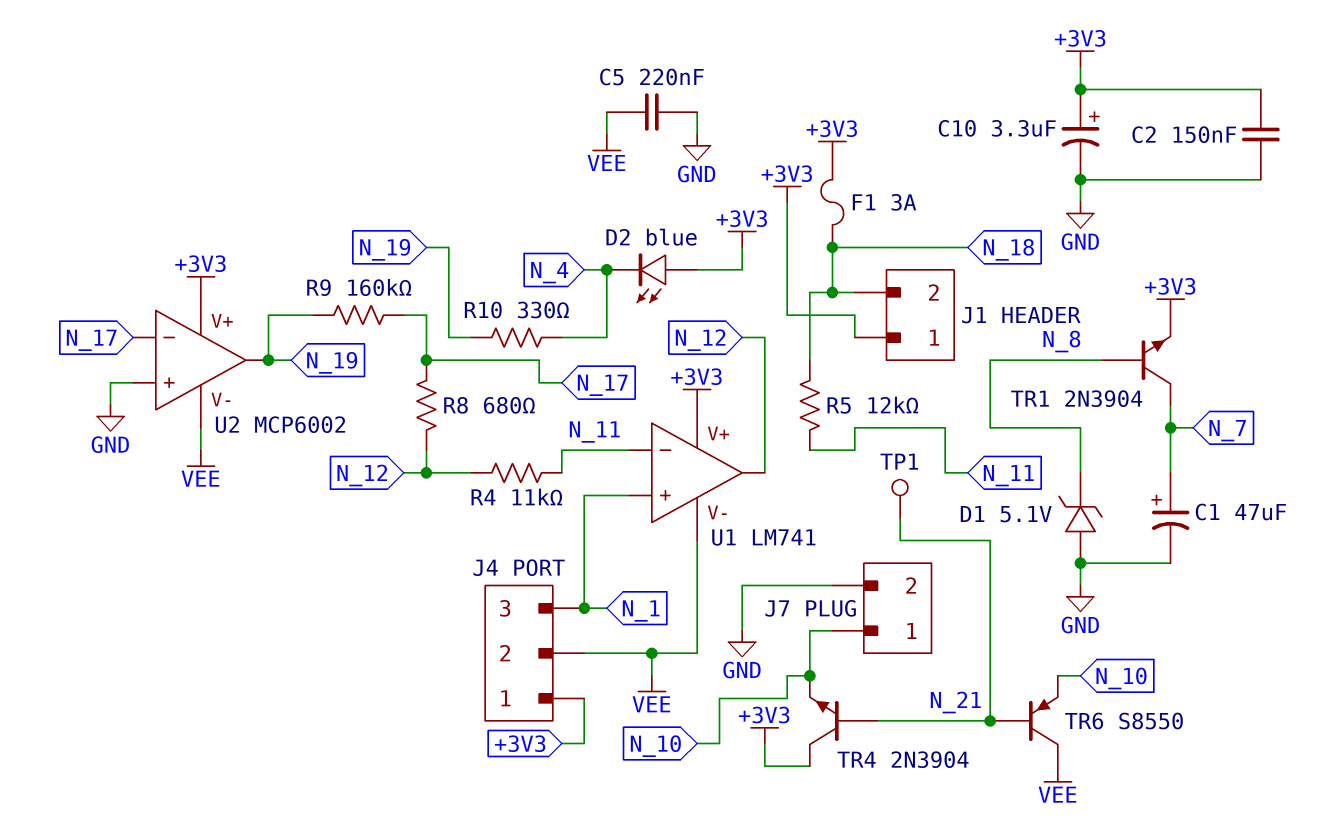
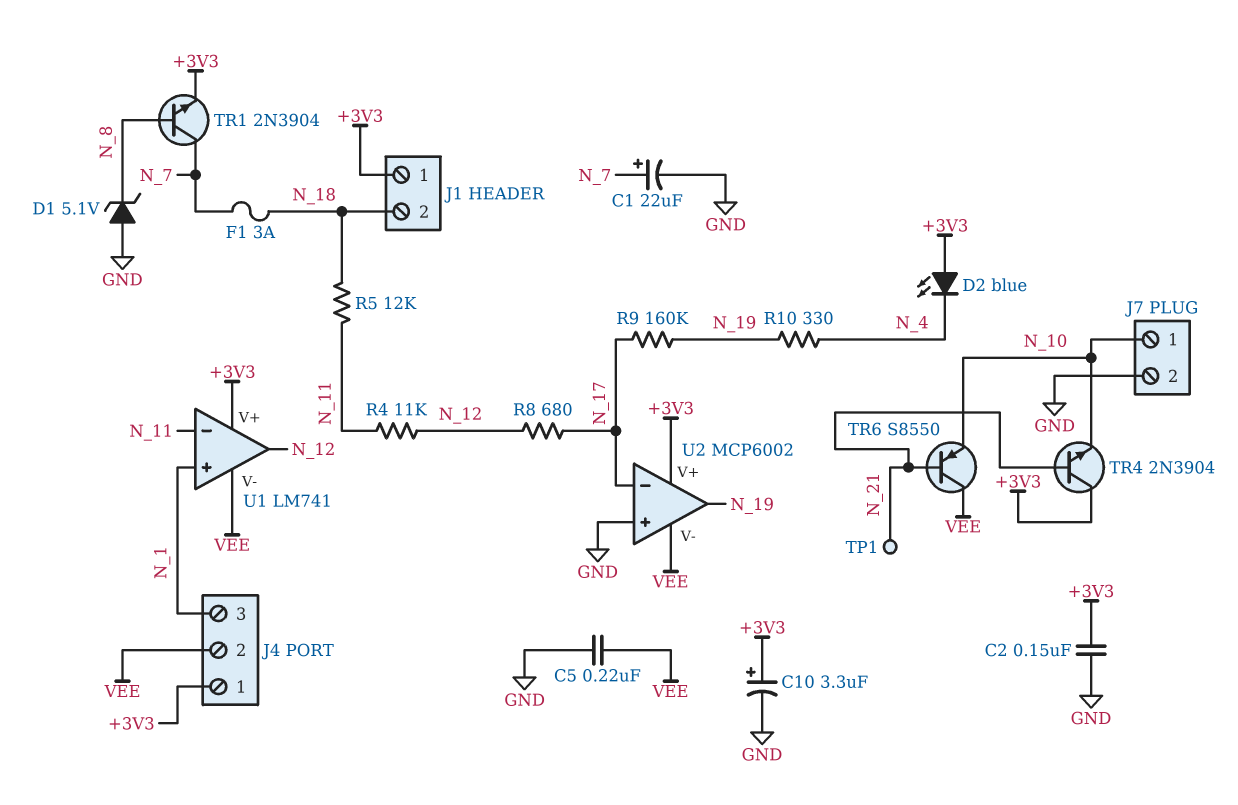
C1: 47uF (plus N_7, minus GND) -> 22uF (plus N_7, minus GND)
F1: 3A (+3V3, N_18) -> 3A (N_7, N_18)

